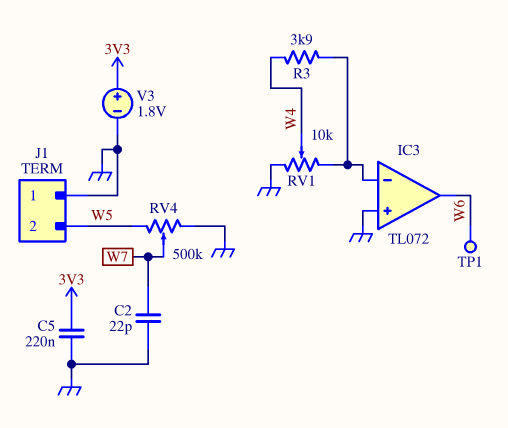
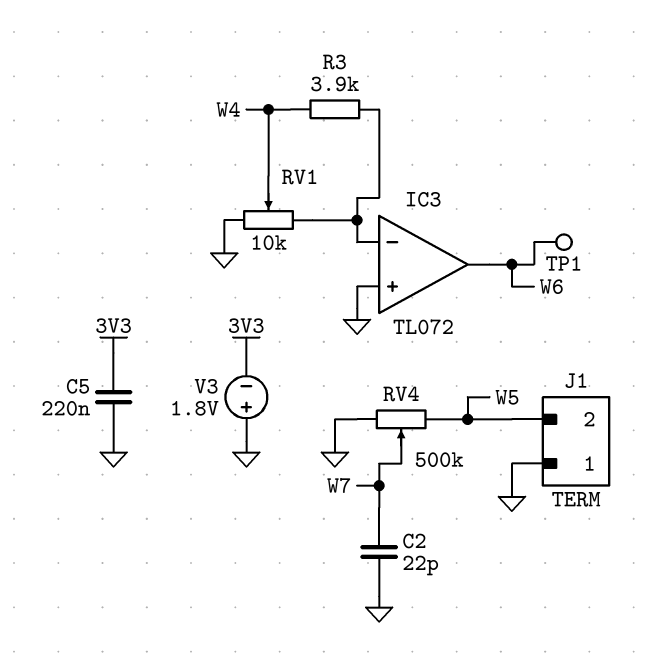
V3: 1.8V (plus 3V3, minus GND) -> 1.8V (plus GND, minus 3V3)

